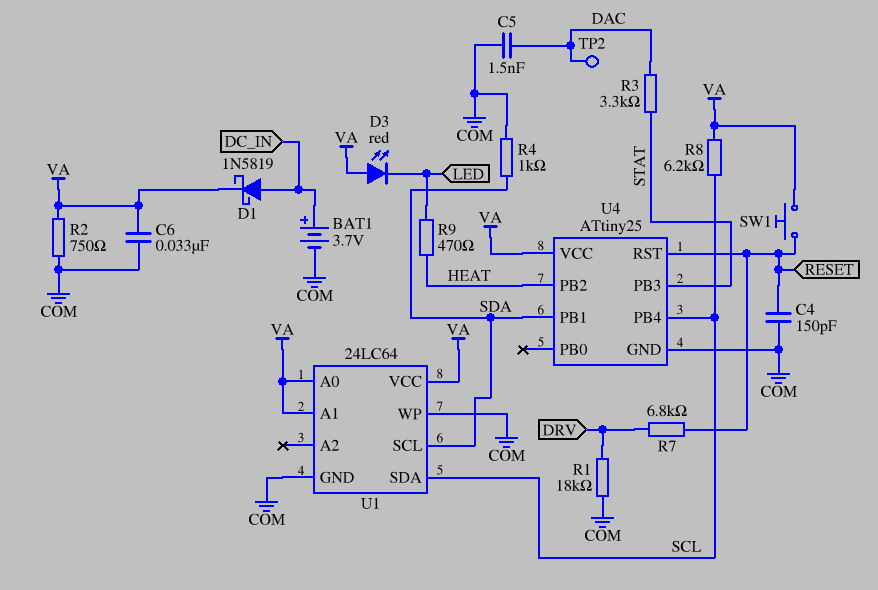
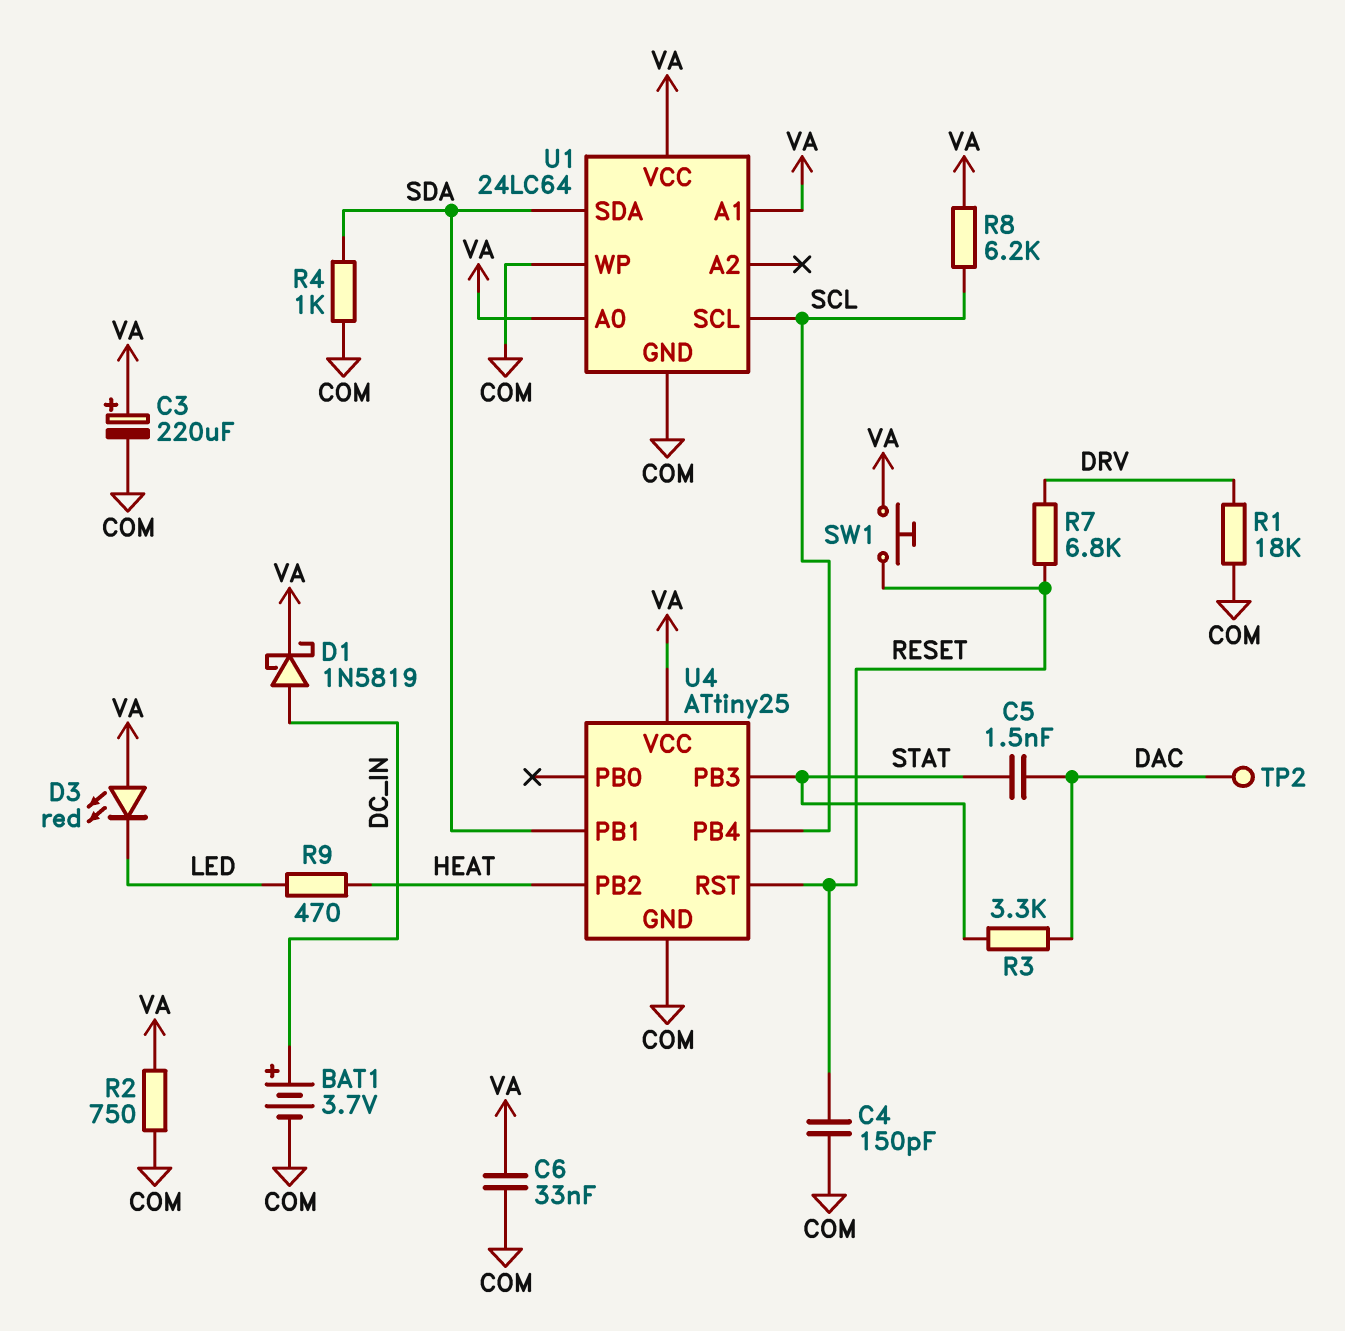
C3: none -> 220uF (plus VA, minus COM)
C5: 1.5nF (COM, DAC) -> 1.5nF (DAC, STAT)
U1 pin SCL: SDA -> SCL
U1 pin SDA: SCL -> SDA

